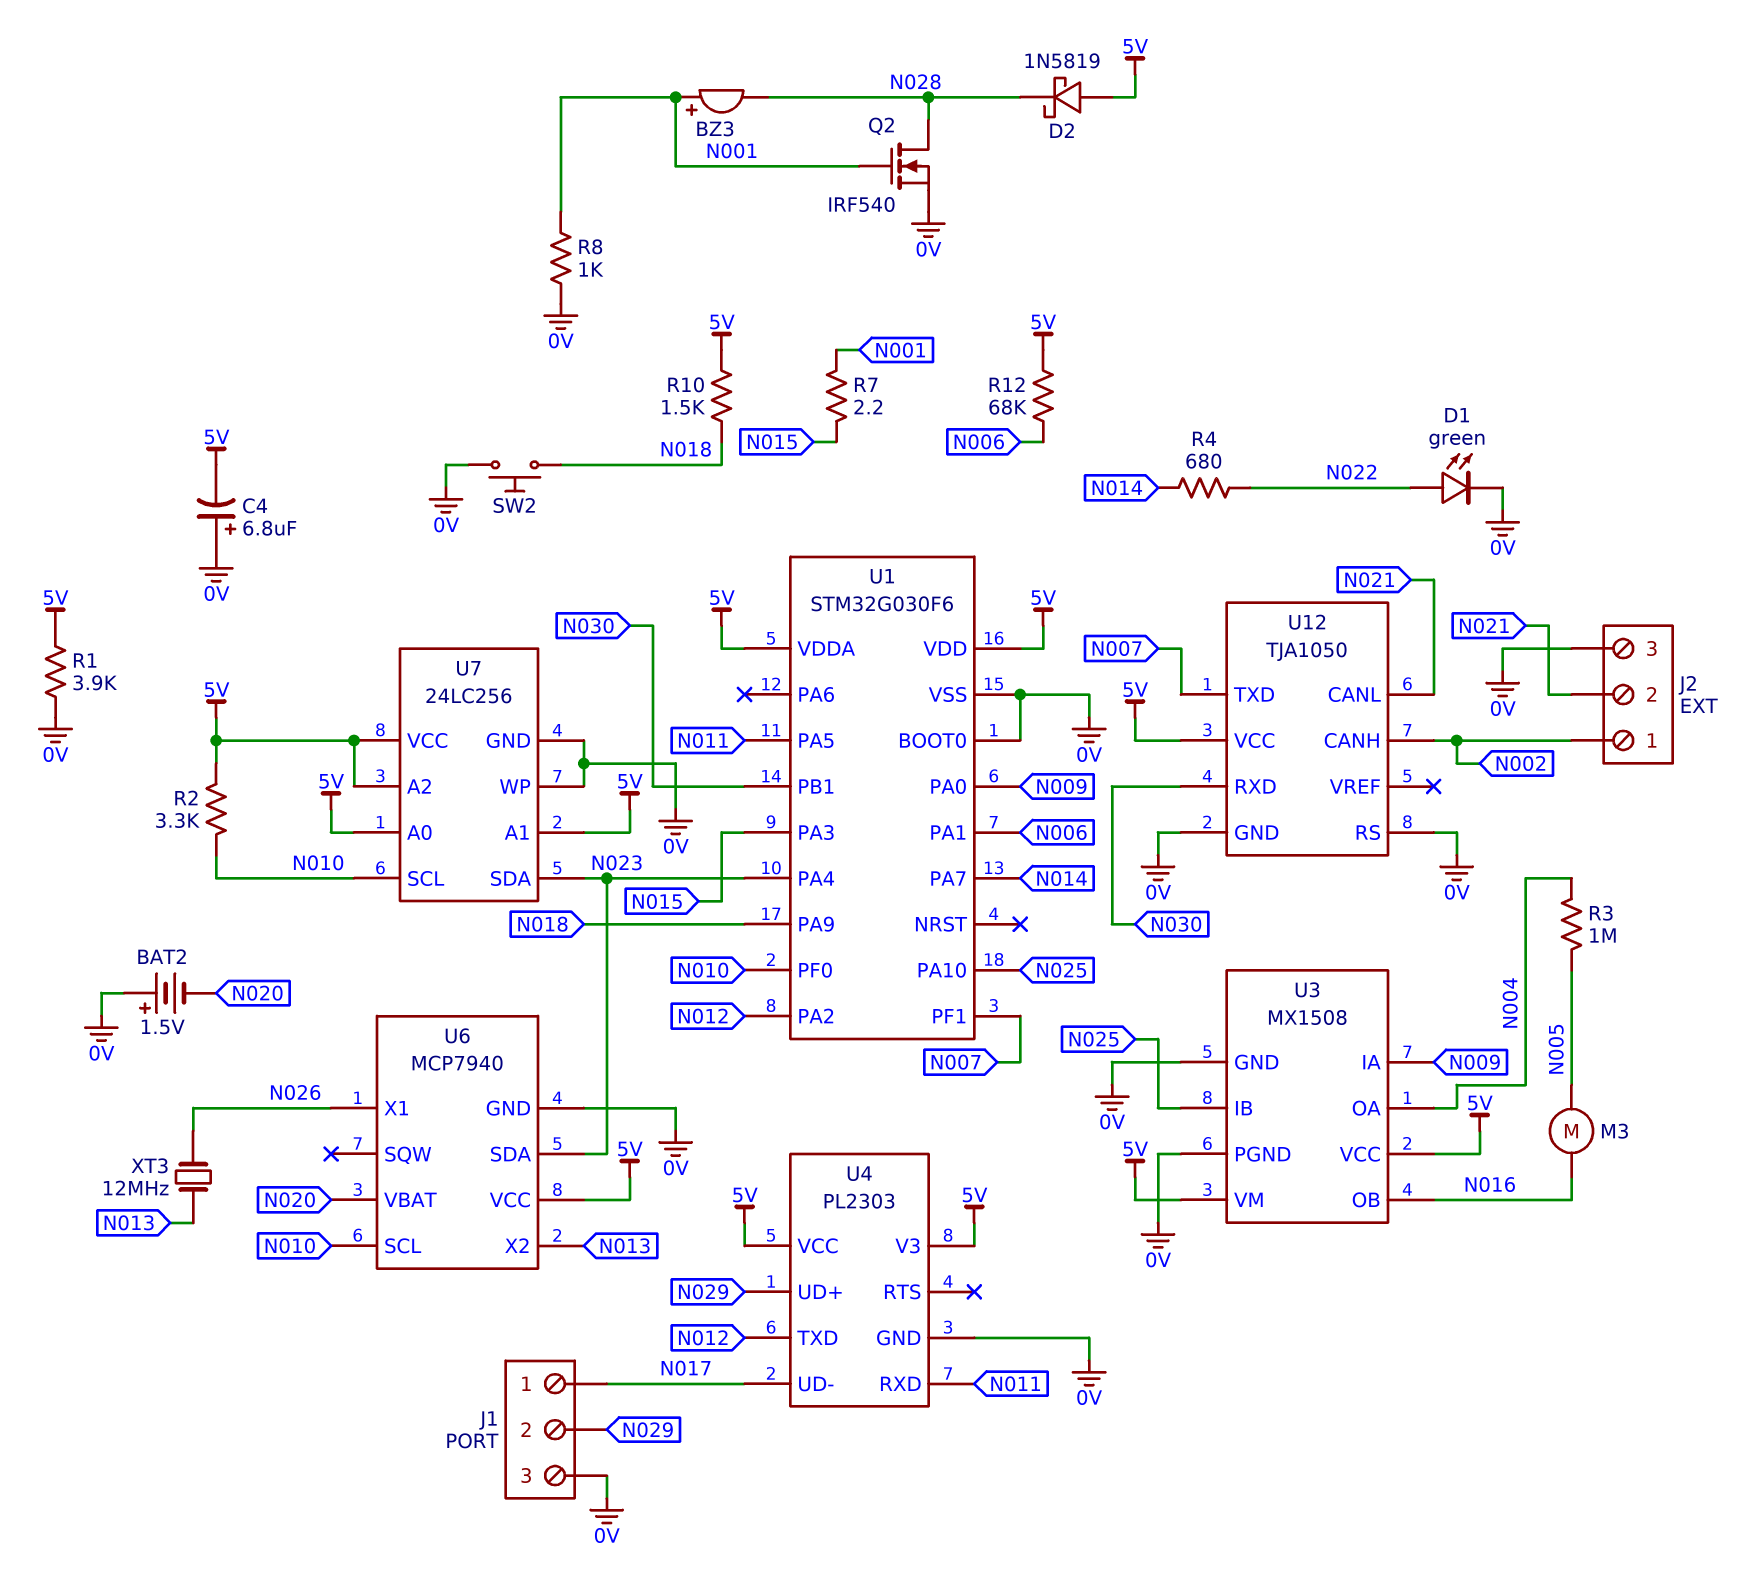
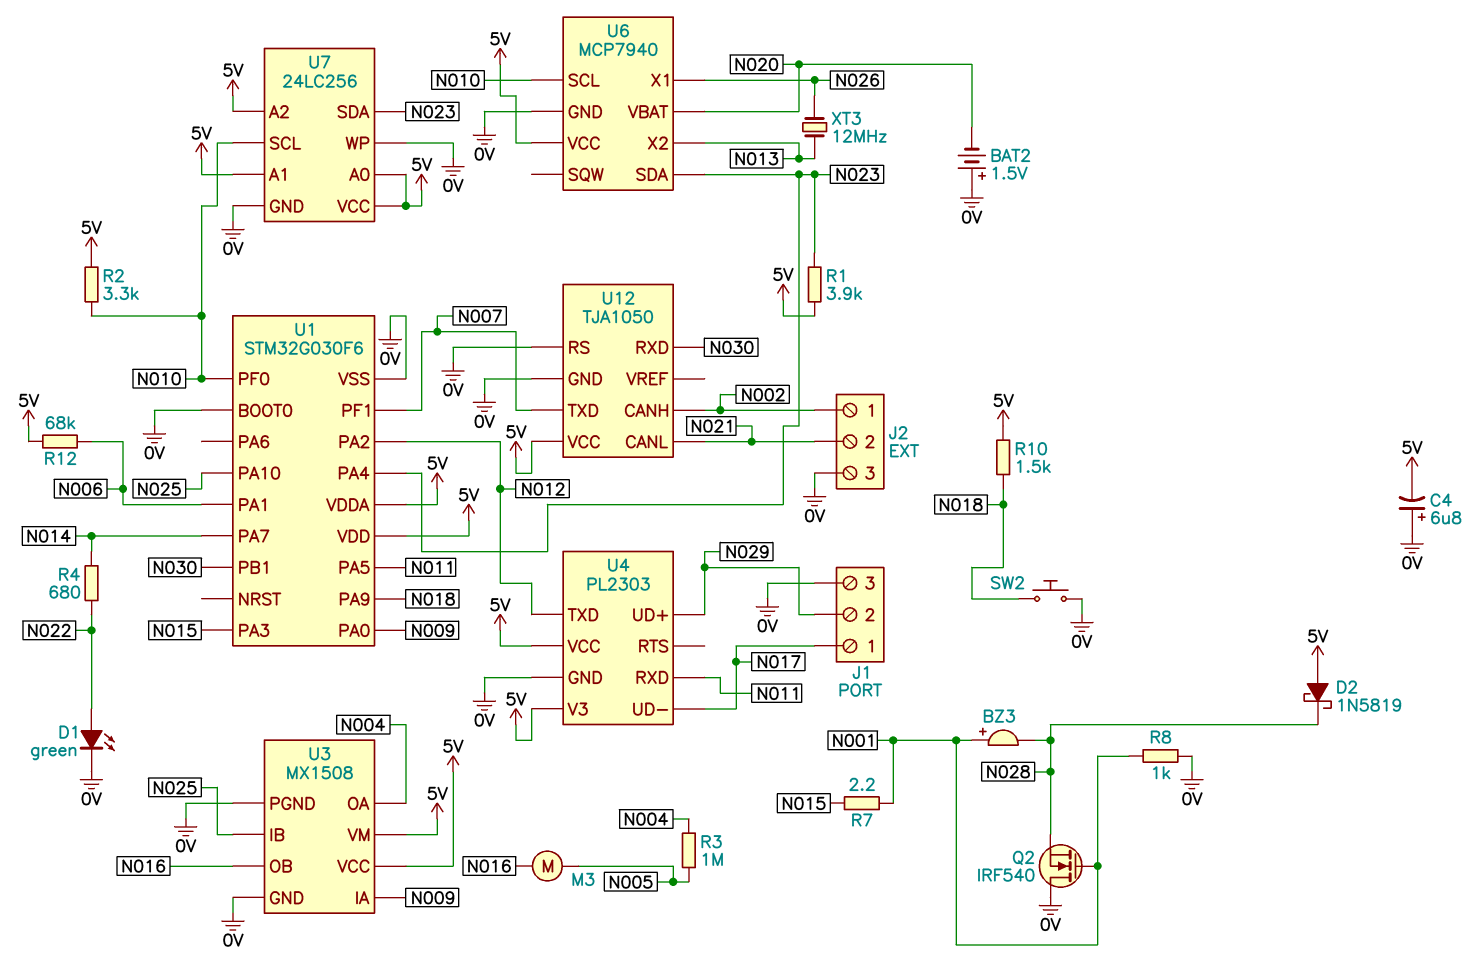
Q2: NMOS IRF540 (G N001, D N028, S 0V) -> NMOS IRF540 (G N001, D 0V, S N028)
R1: 3.9k (0V, 5V) -> 3.9k (5V, N023)

